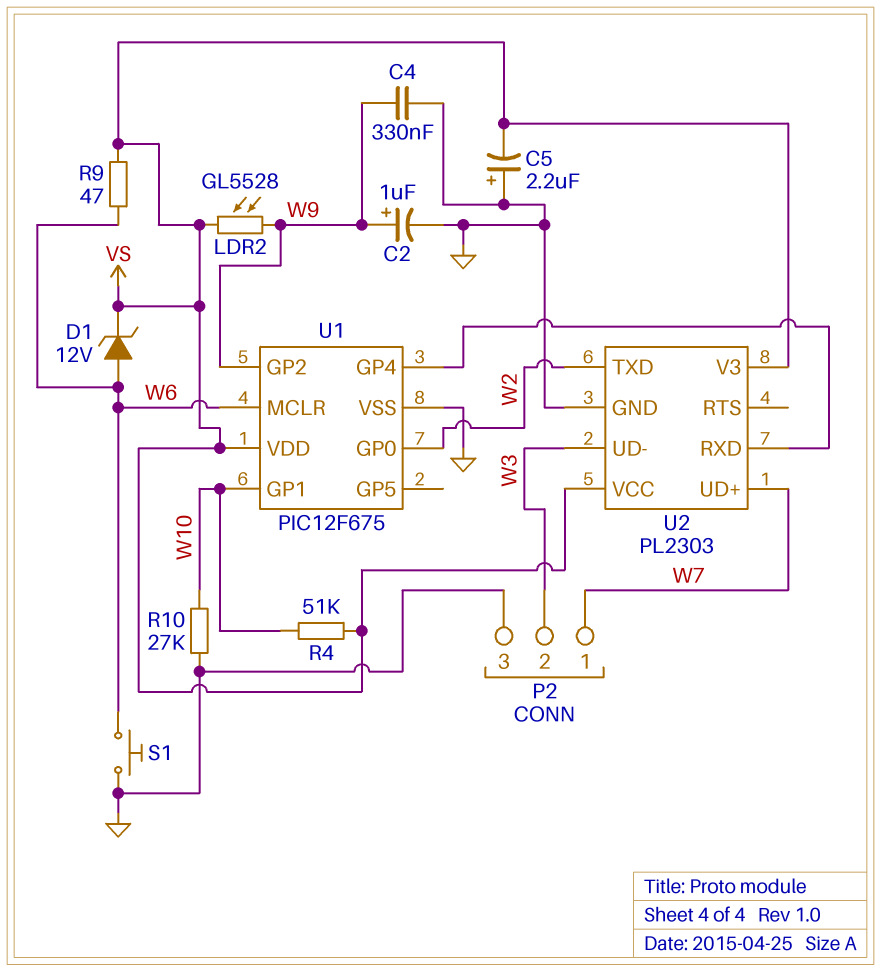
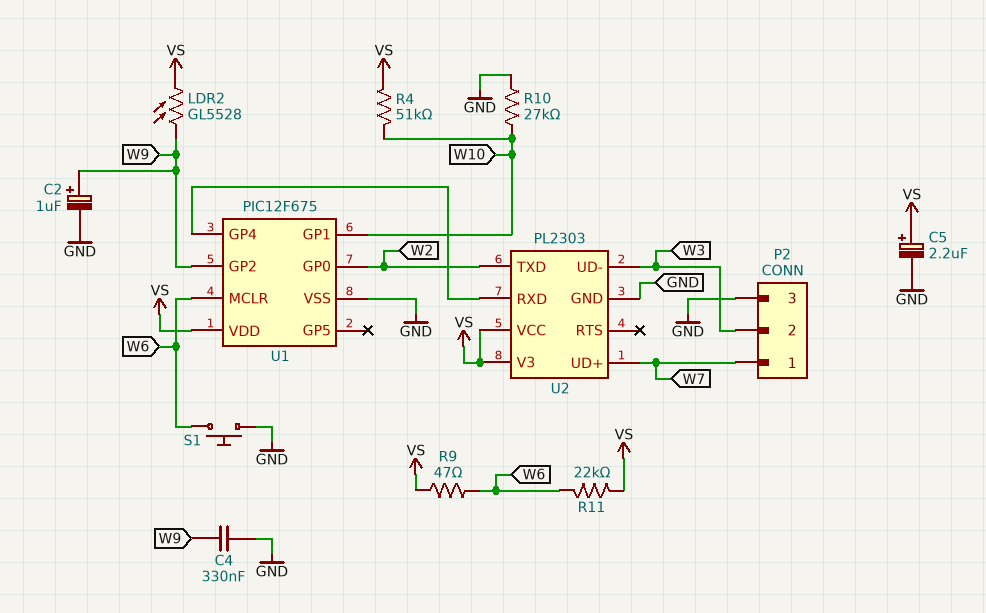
C5: 2.2uF (plus GND, minus VS) -> 2.2uF (plus VS, minus GND)
D1: zener 12V (A W6, K VS) -> none
R11: none -> 22k (VS, W6)

